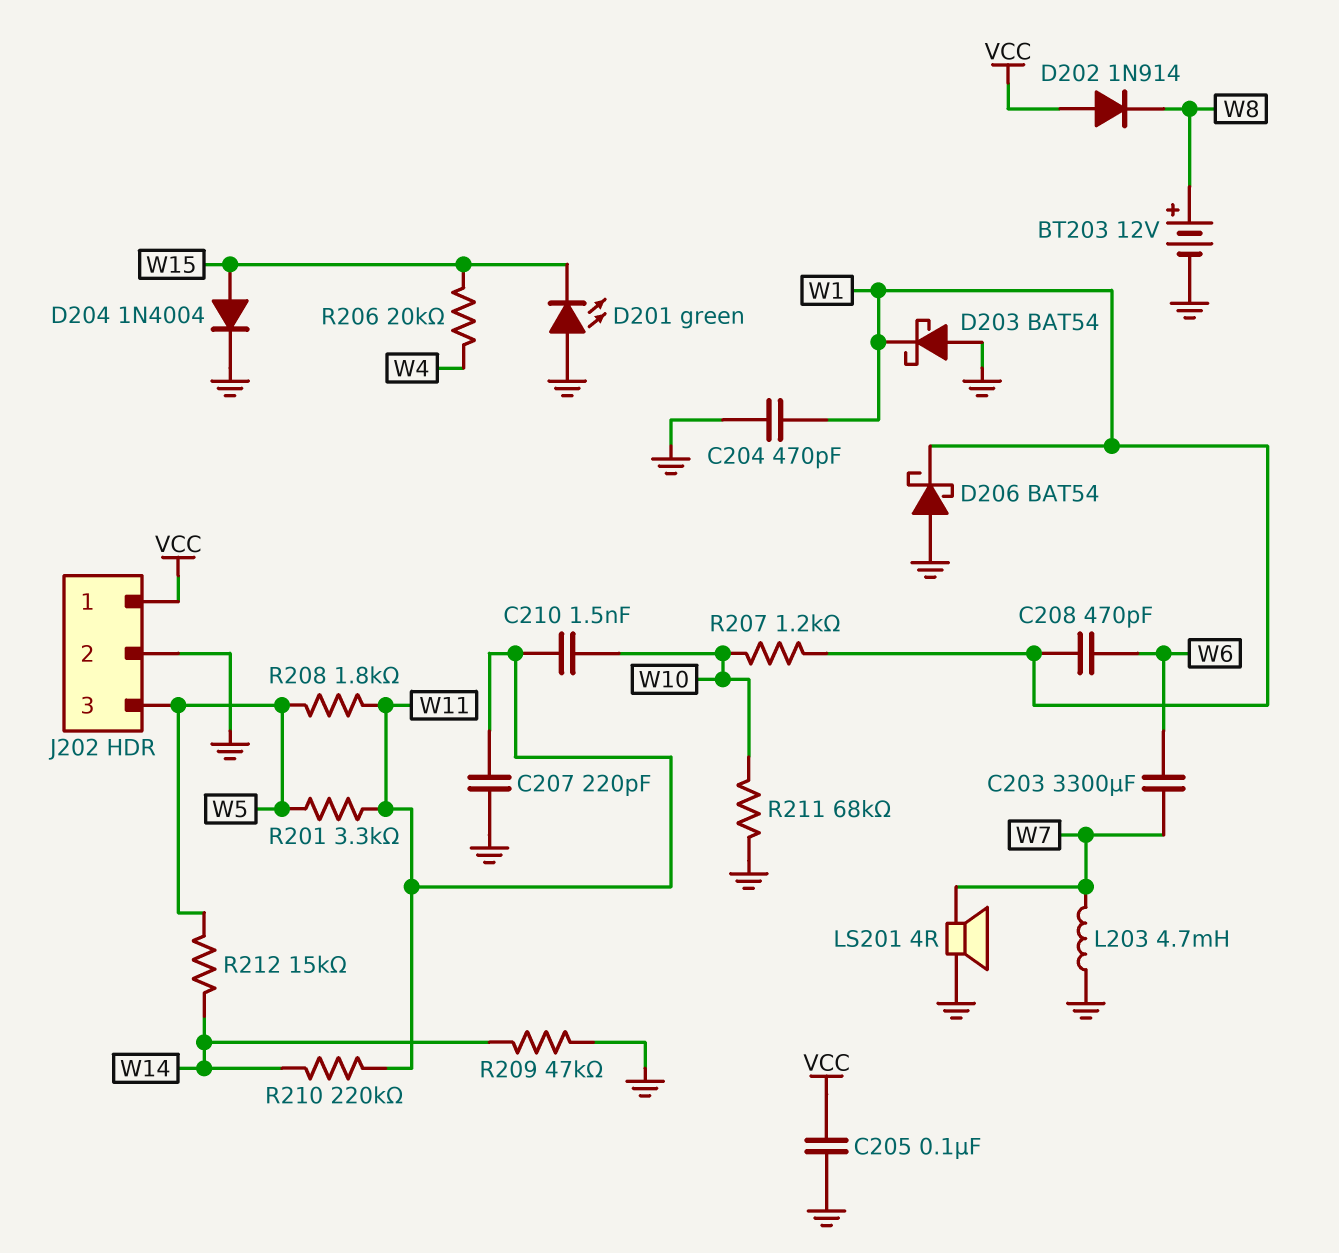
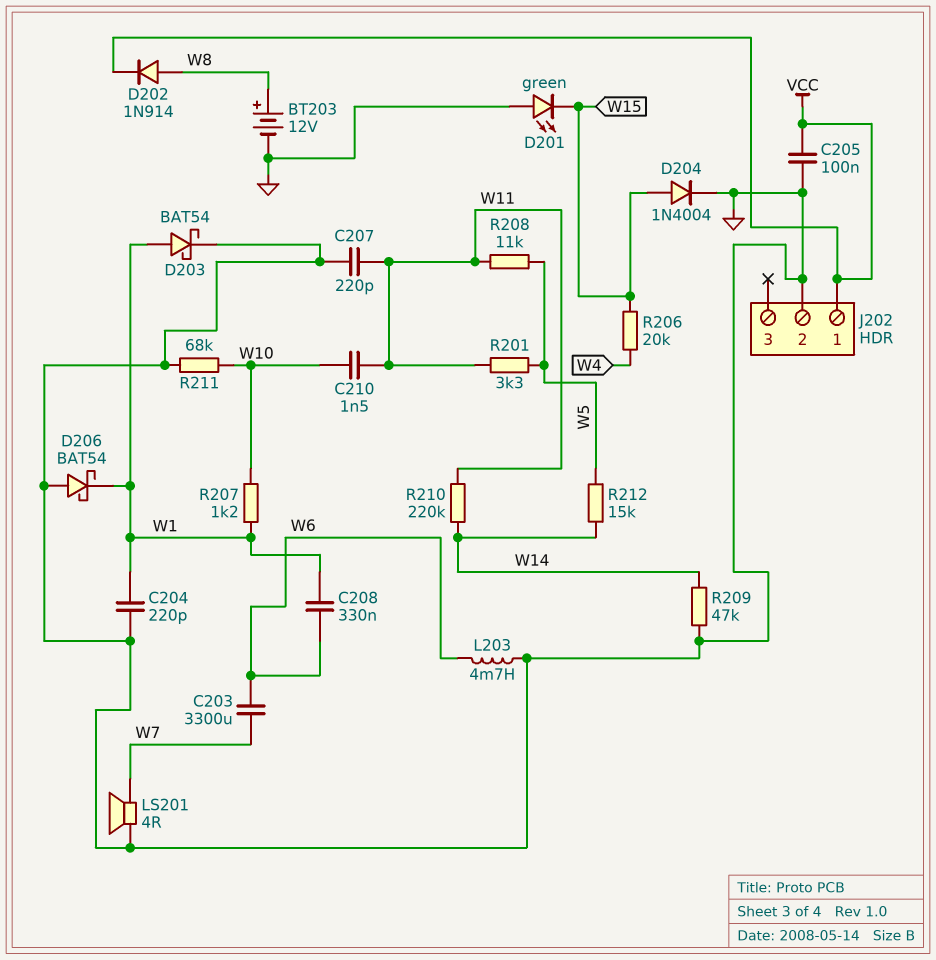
C204: 470pF (GND, W1) -> 220pF (GND, W1)
C208: 470pF (W1, W6) -> 330nF (W1, W6)
D202: diode 1N914 (A VCC, K W8) -> diode 1N914 (A W8, K VCC)
D203: schottky BAT54 (A GND, K W1) -> schottky BAT54 (A W1, K GND)
J202 pin 3: W5 -> none
L203: 4.7mH (GND, W7) -> 4.7mH (GND, W6)
R208: 1.8k (W5, W11) -> 11k (W5, W11)

